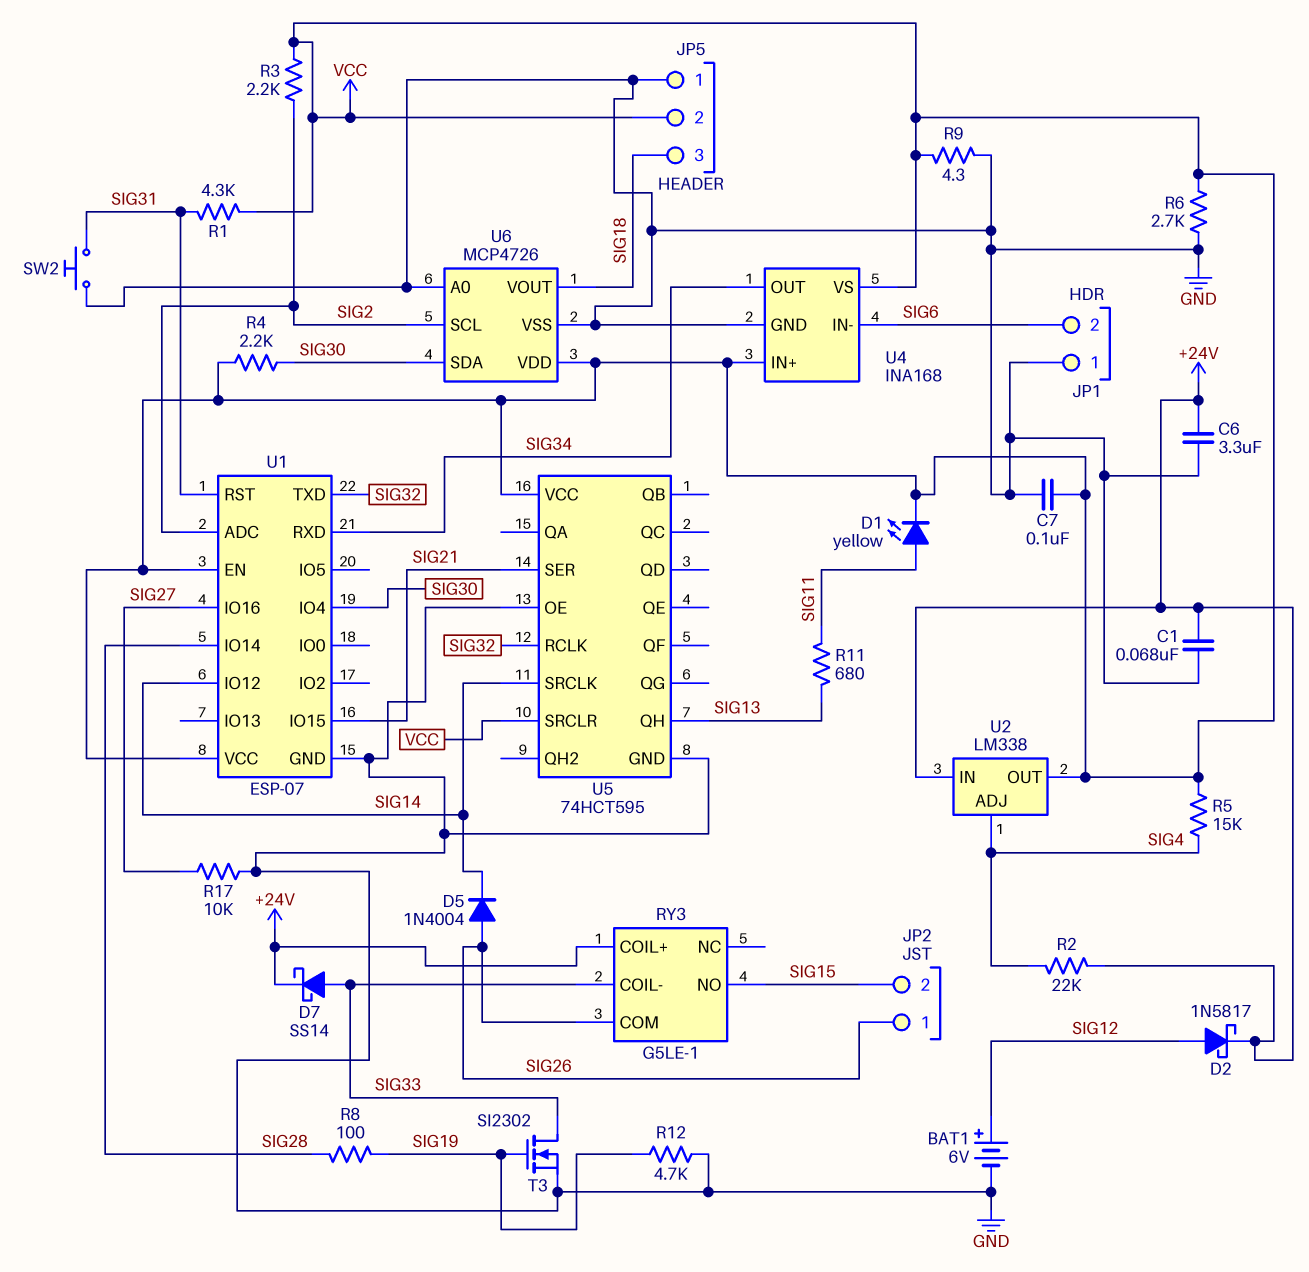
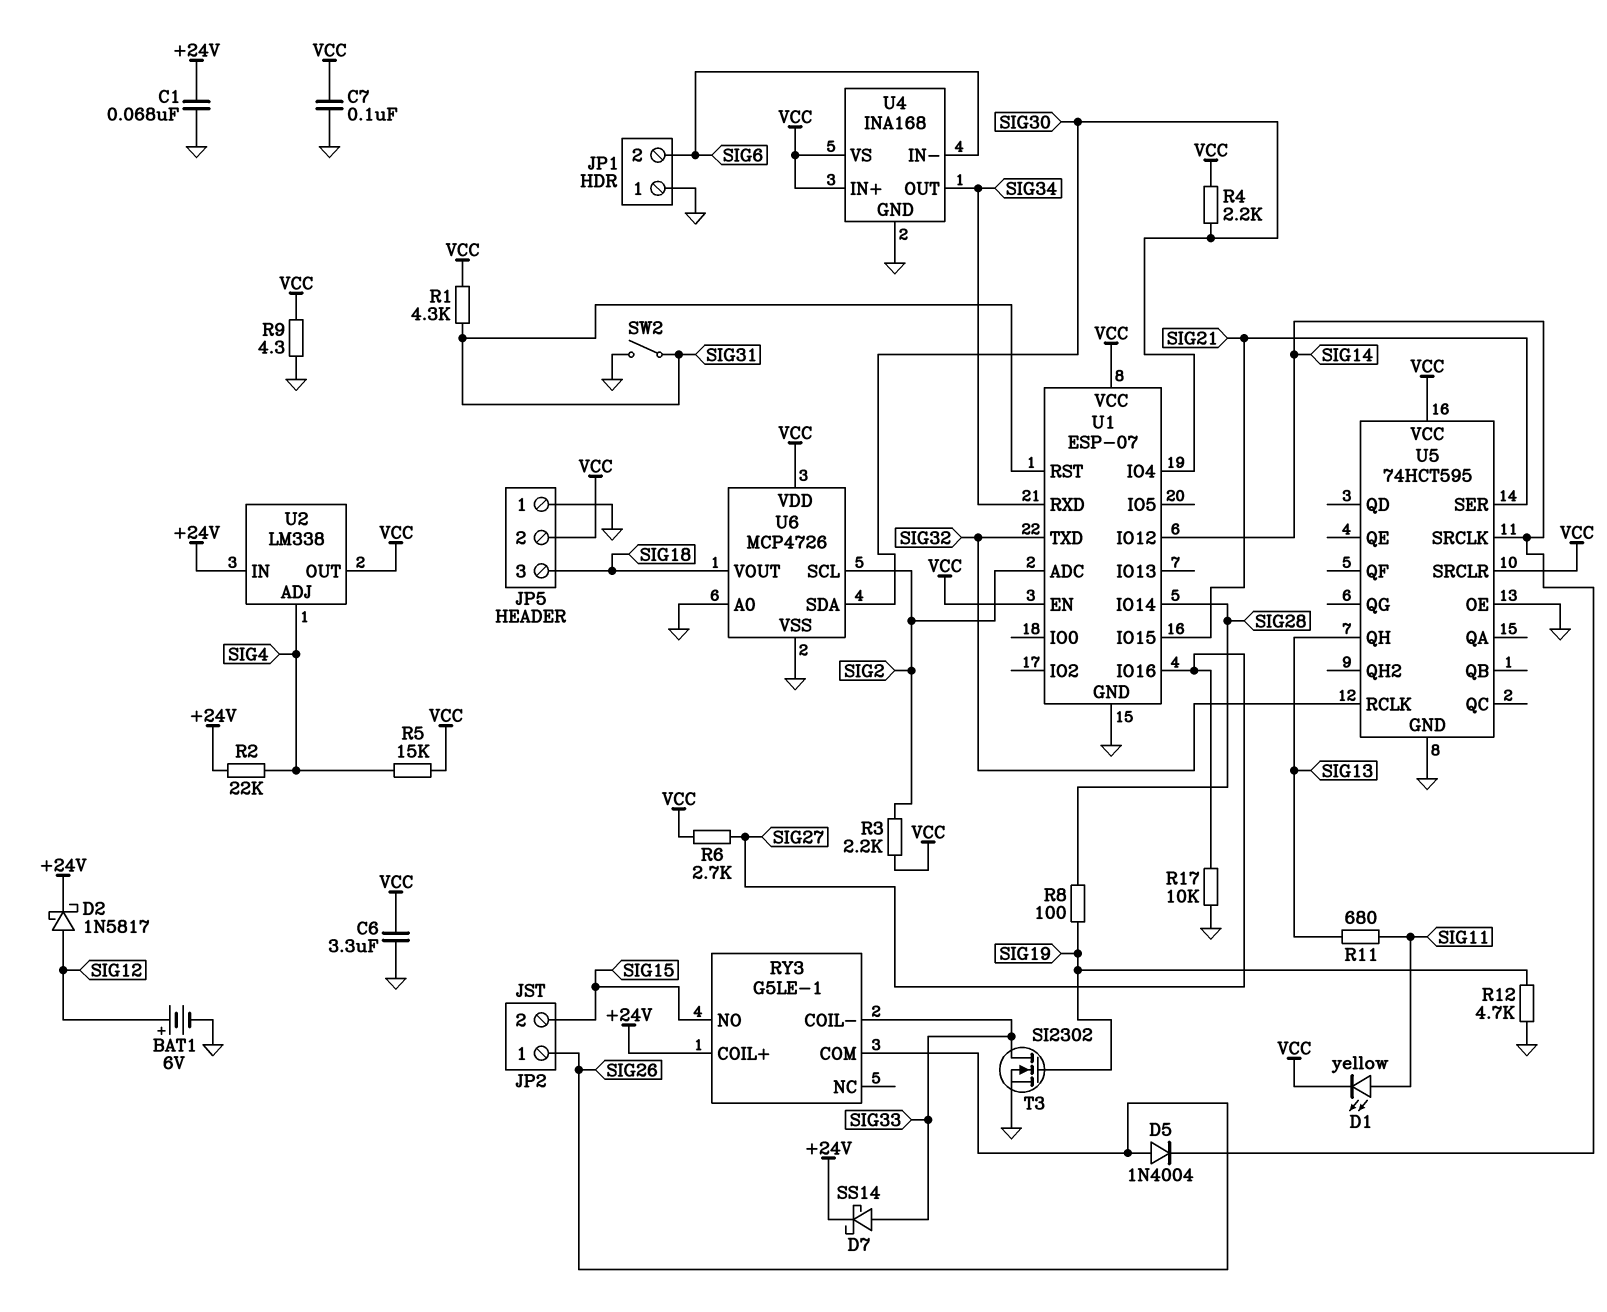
C6: 3.3uF (+24V, GND) -> 3.3uF (GND, VCC)
R6: 2.7k (GND, VCC) -> 2.7k (SIG27, VCC)
SW2: button (GND, SIG31) -> switch (GND, SIG31)

